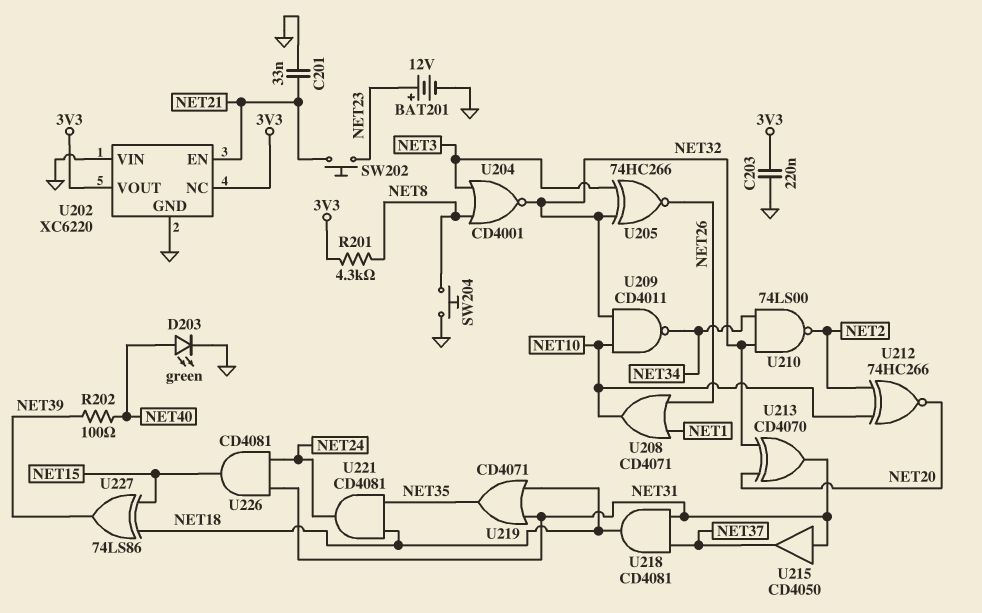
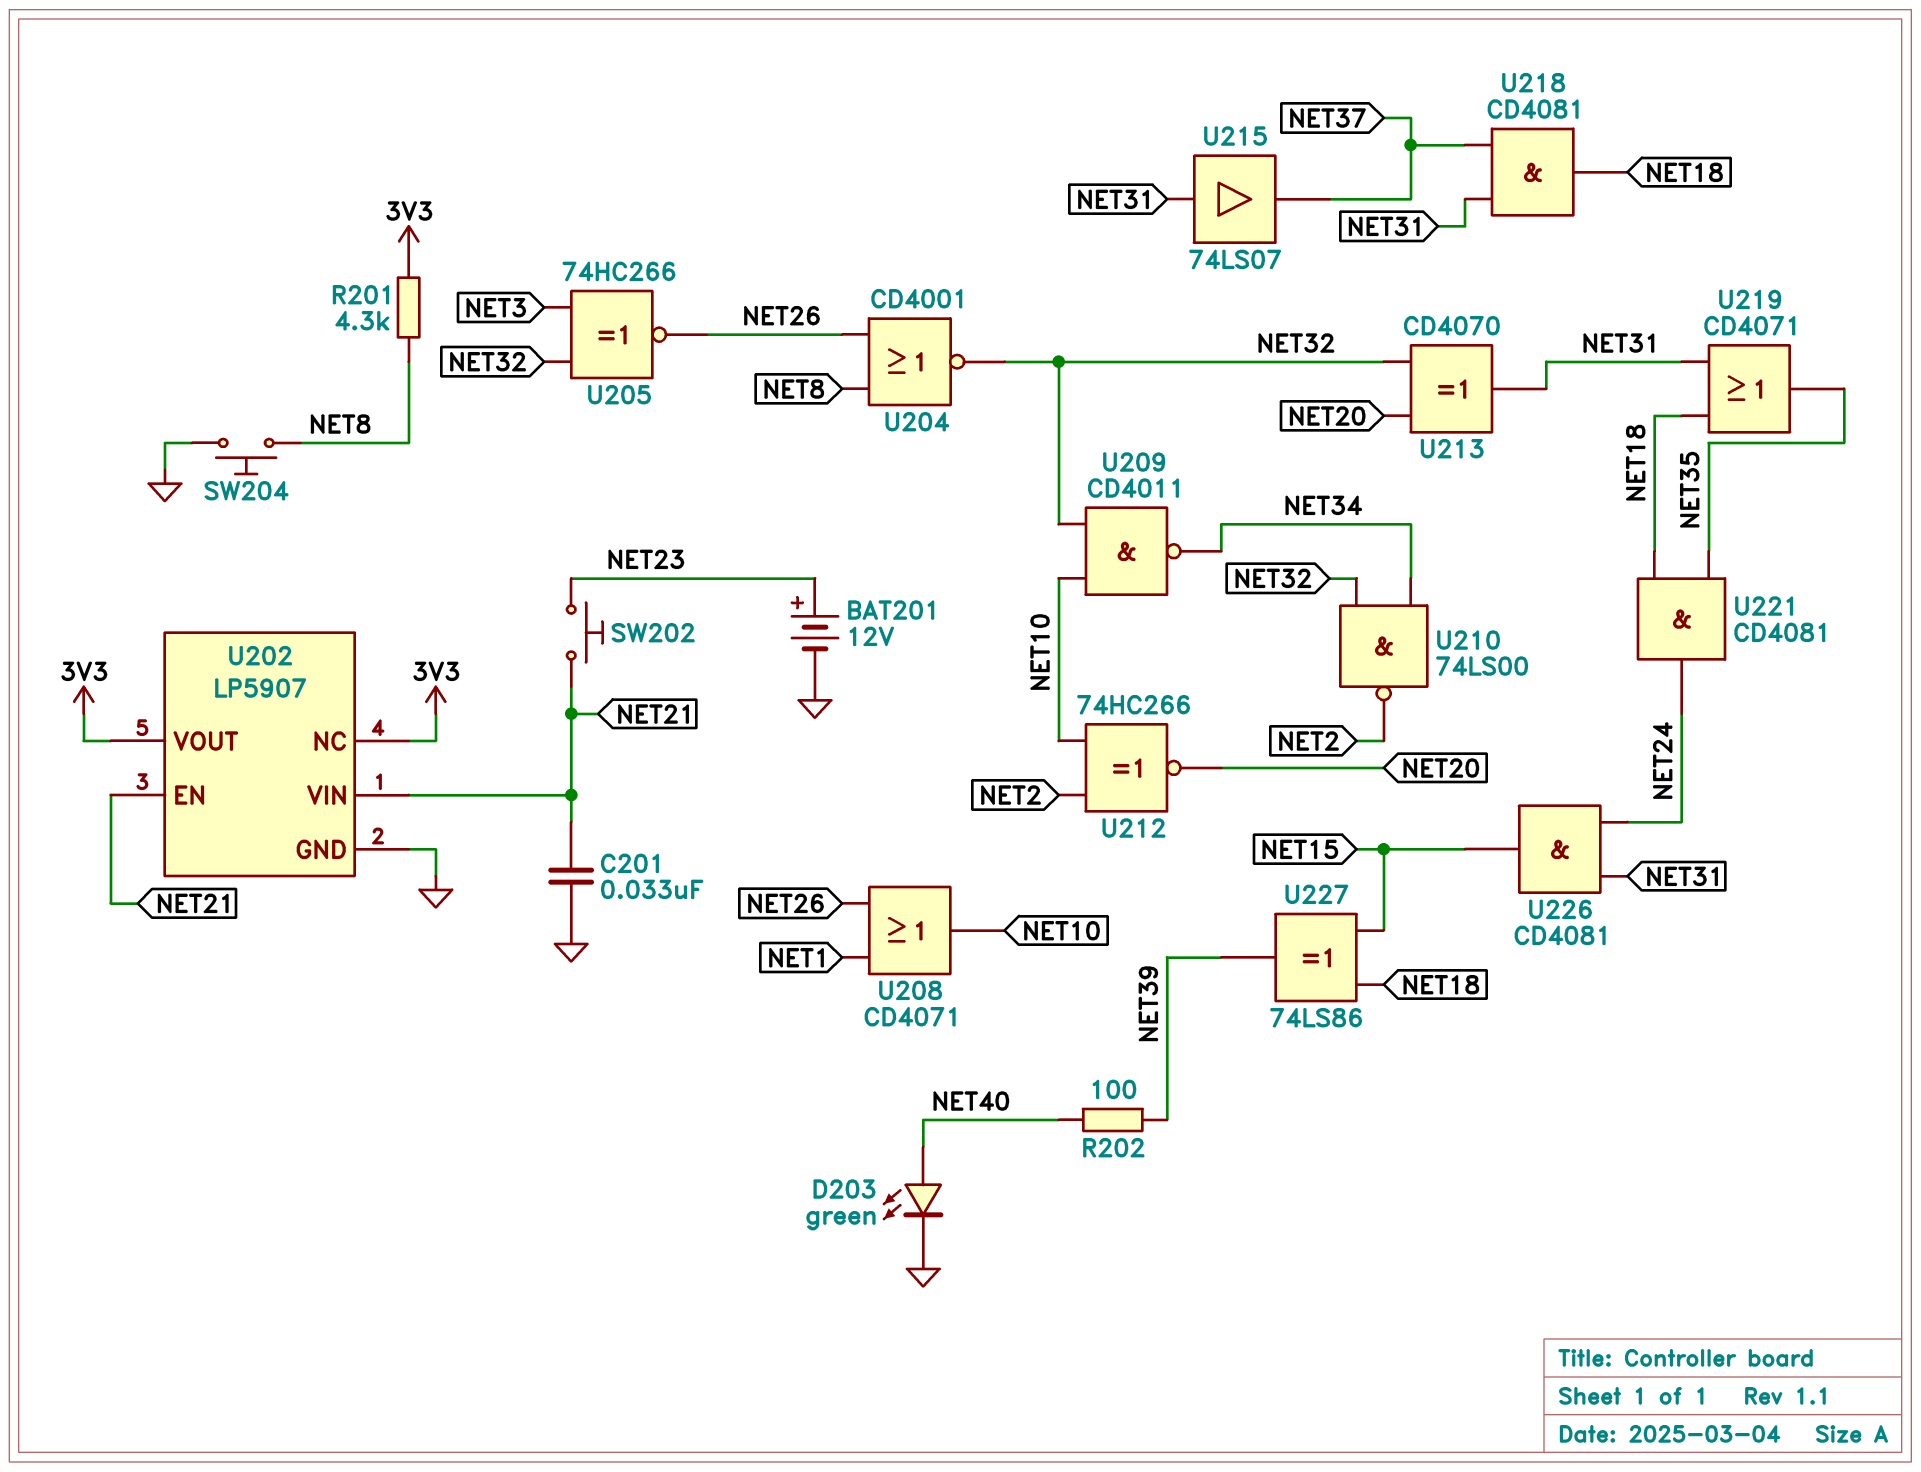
C203: 220nF (3V3, GND) -> none
U202: XC6220 -> LP5907
U202 pin VIN: GND -> NET21
U204: NOR CD4001 (in NET3, in NET8, out NET32) -> NOR CD4001 (in NET8, in NET26, out NET32)
U215: buffer CD4050 (in NET31, out NET37) -> buffer 74LS07 (in NET31, out NET37)

